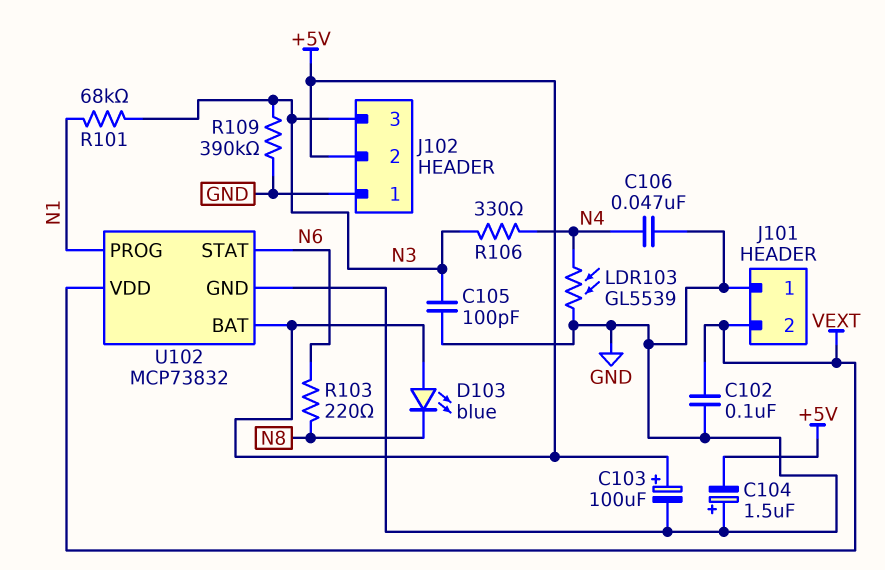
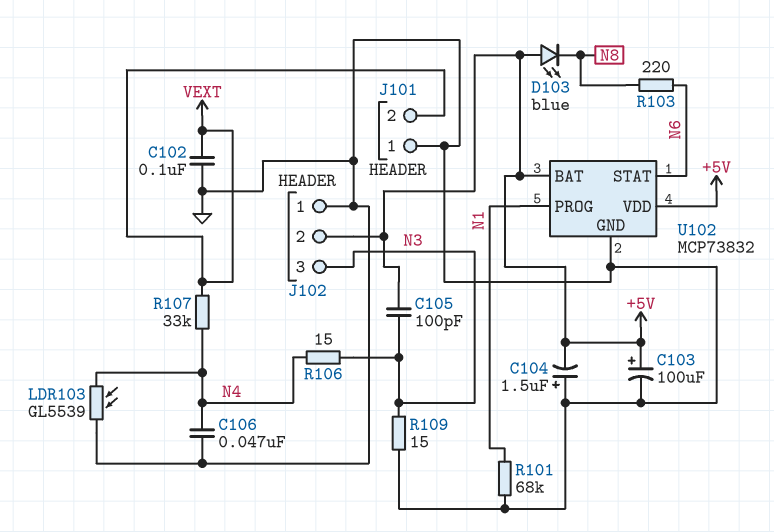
C105: 100pF (GND, N3) -> 100pF (+5V, N3)
R101: 68k (N1, N3) -> 68k (GND, N1)
R106: 330 (N3, N4) -> 15 (N3, N4)
R107: none -> 33k (N4, VEXT)
R109: 390k (GND, N3) -> 15 (GND, N3)
U102 pin VDD: VEXT -> +5V

